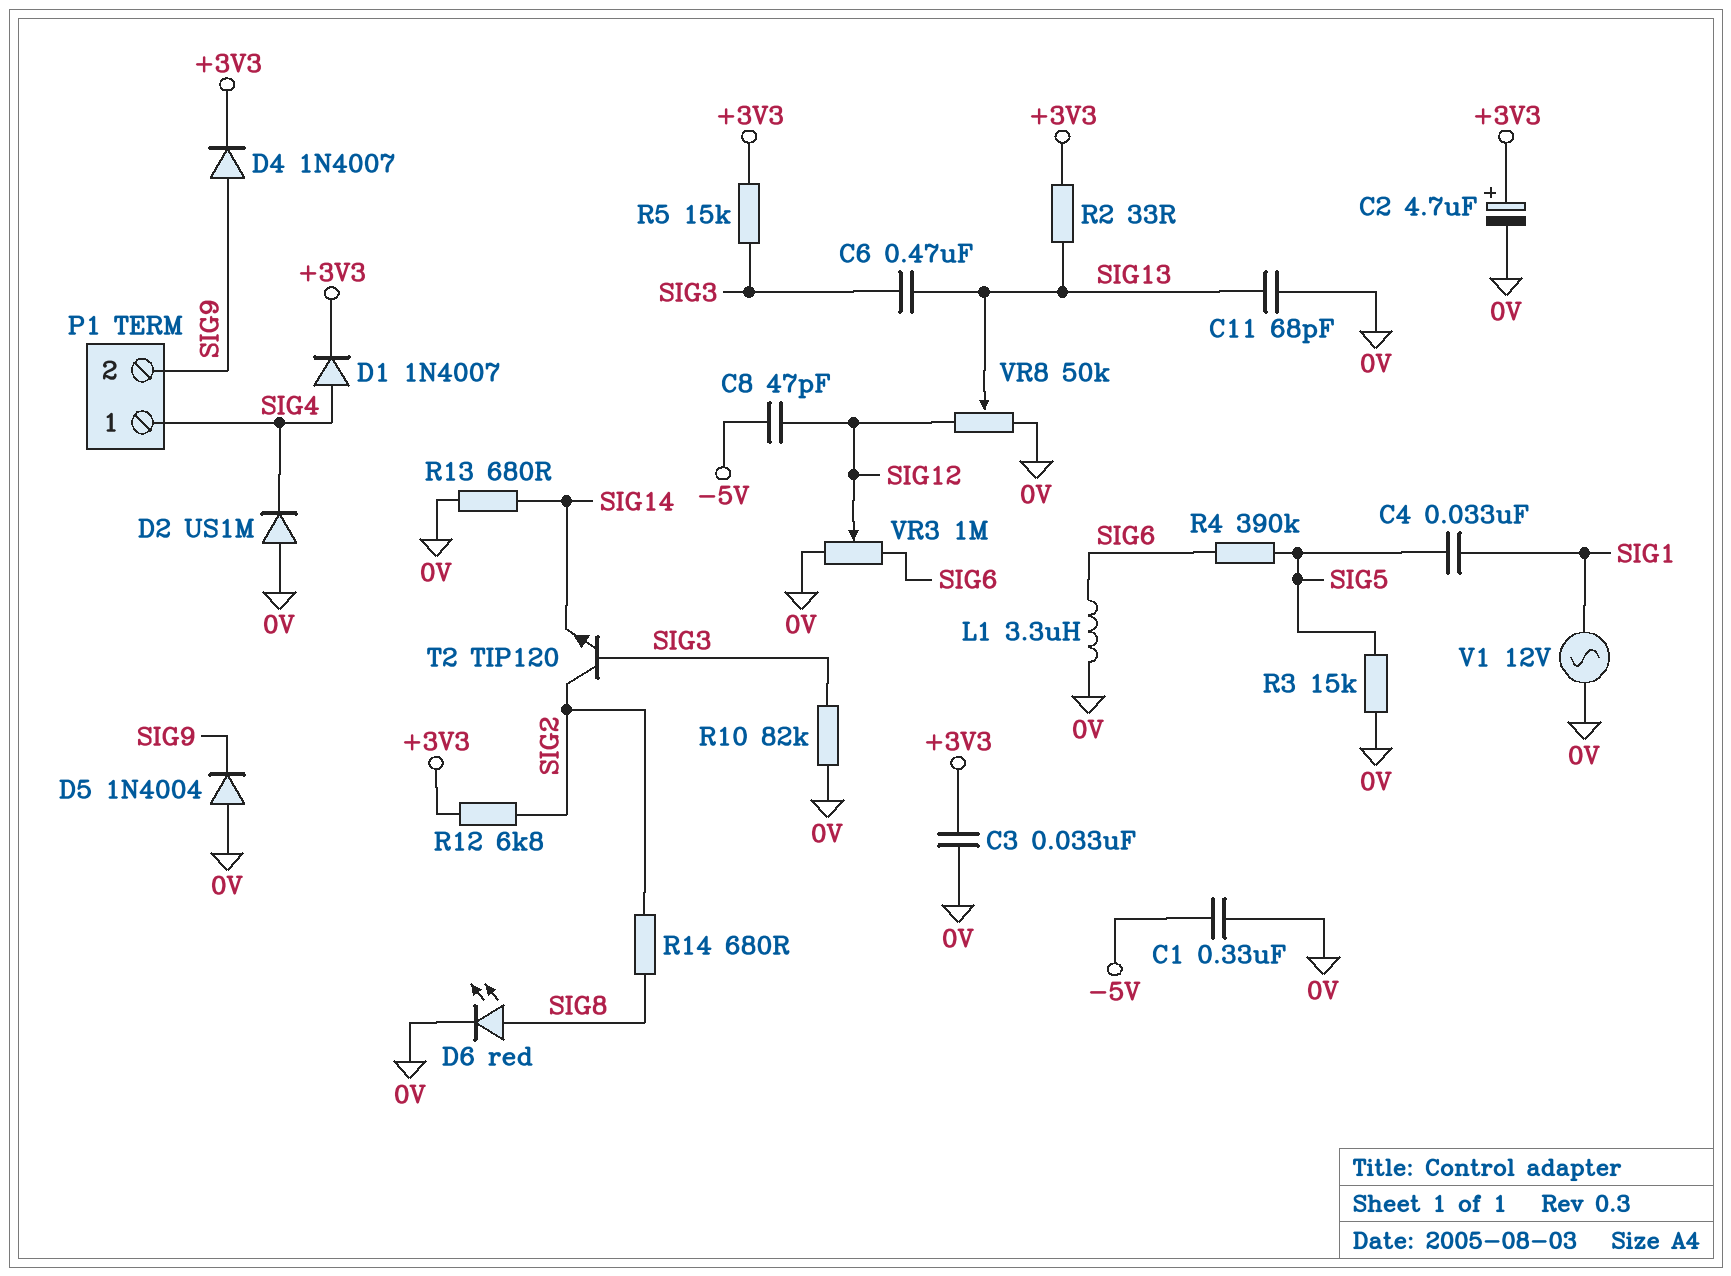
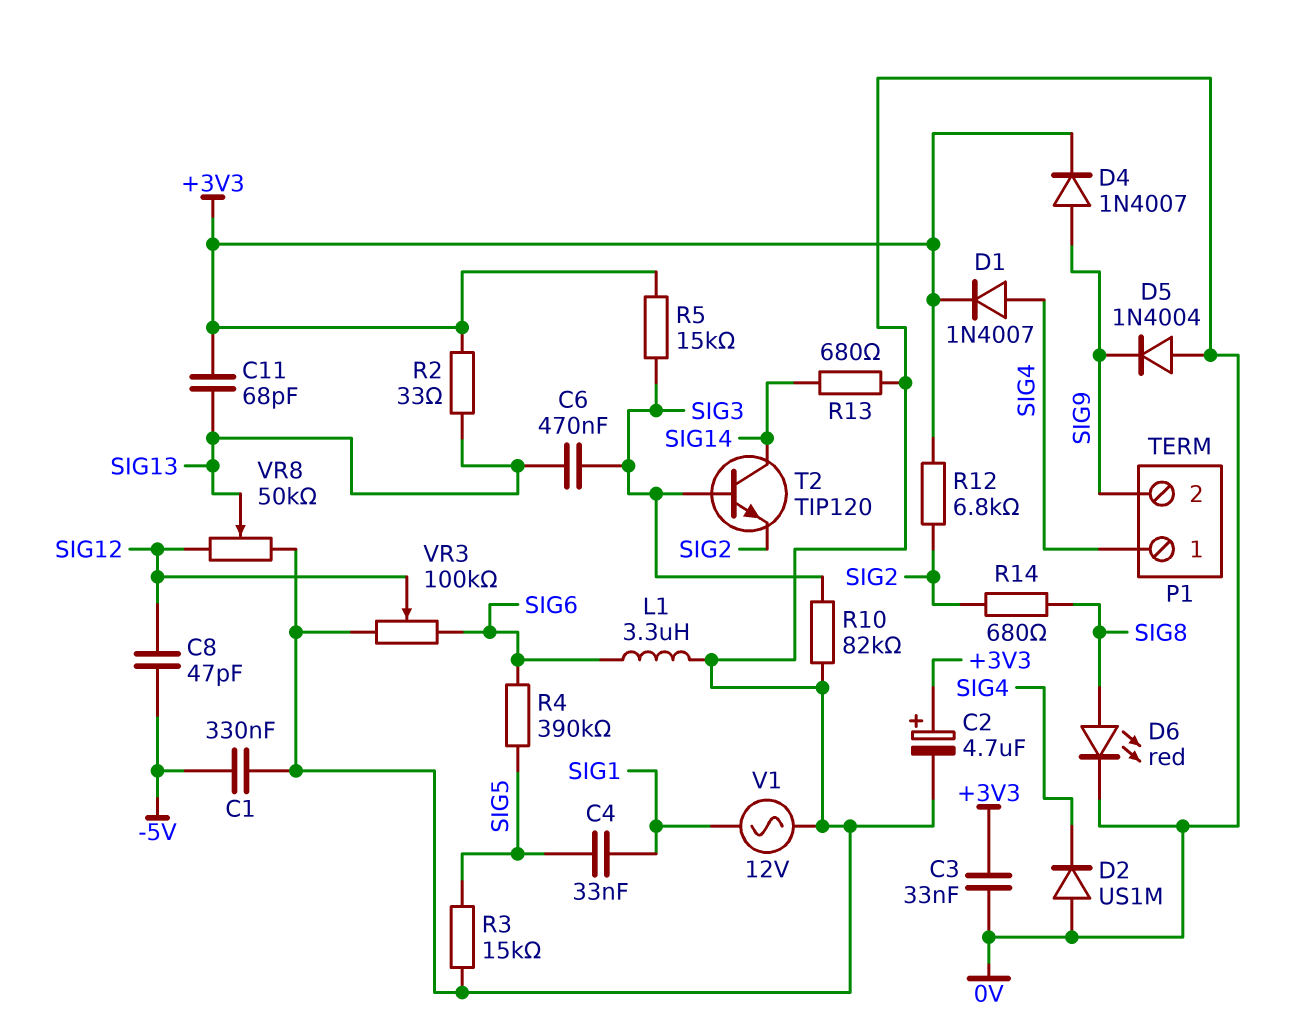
C11: 68pF (0V, SIG13) -> 68pF (+3V3, SIG13)
T2: NPN TIP120 (B SIG3, C SIG2, E SIG14) -> NPN TIP120 (B SIG3, C SIG14, E SIG2)
VR3: 1M (0V, SIG6, wiper SIG12) -> 100k (0V, SIG6, wiper SIG12)

